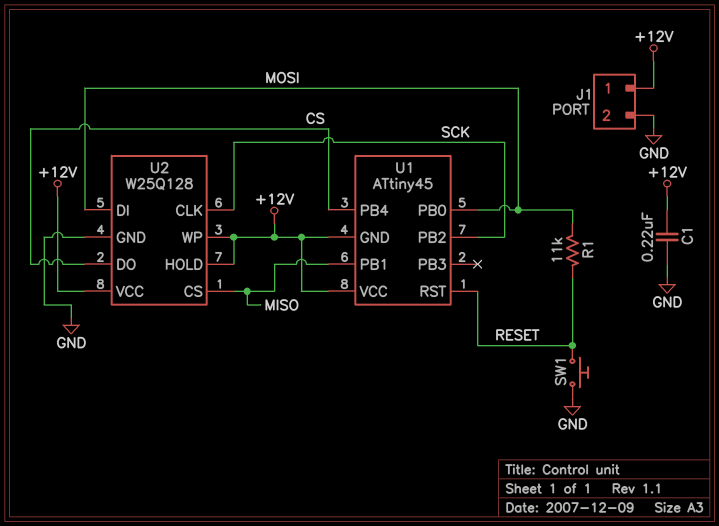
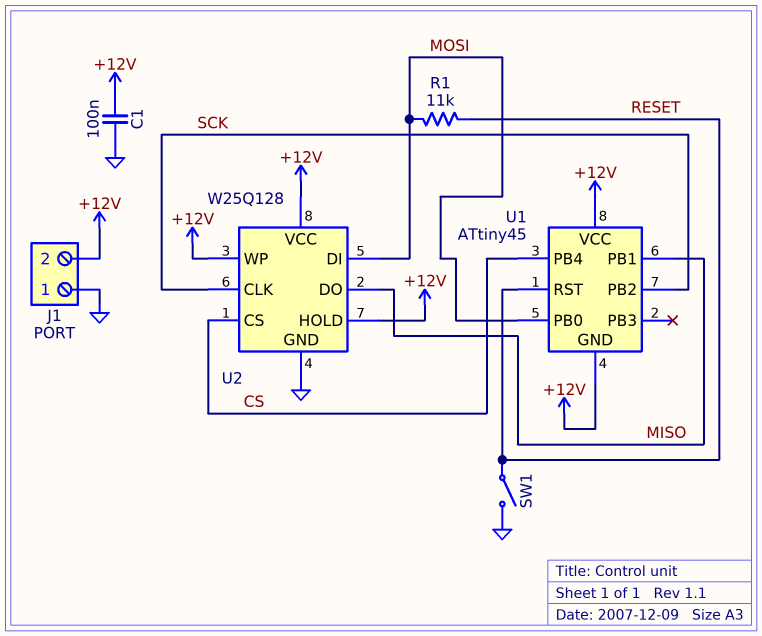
C1: 220nF (+12V, GND) -> 100nF (+12V, GND)
J1 pin 1: +12V -> GND
J1 pin 2: GND -> +12V
SW1: button (GND, RESET) -> switch (GND, RESET)
U2 pin CS: MISO -> CS
U2 pin DO: CS -> MISO

